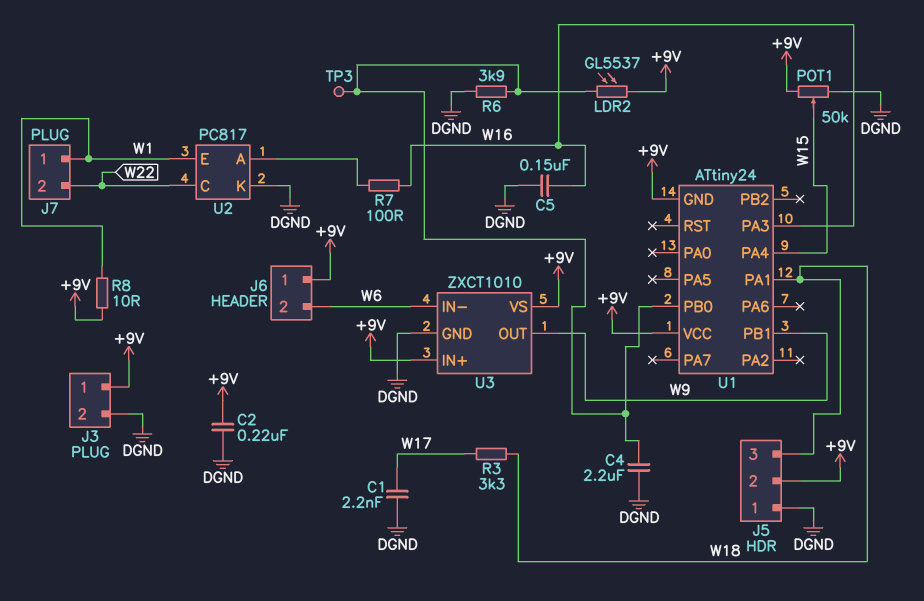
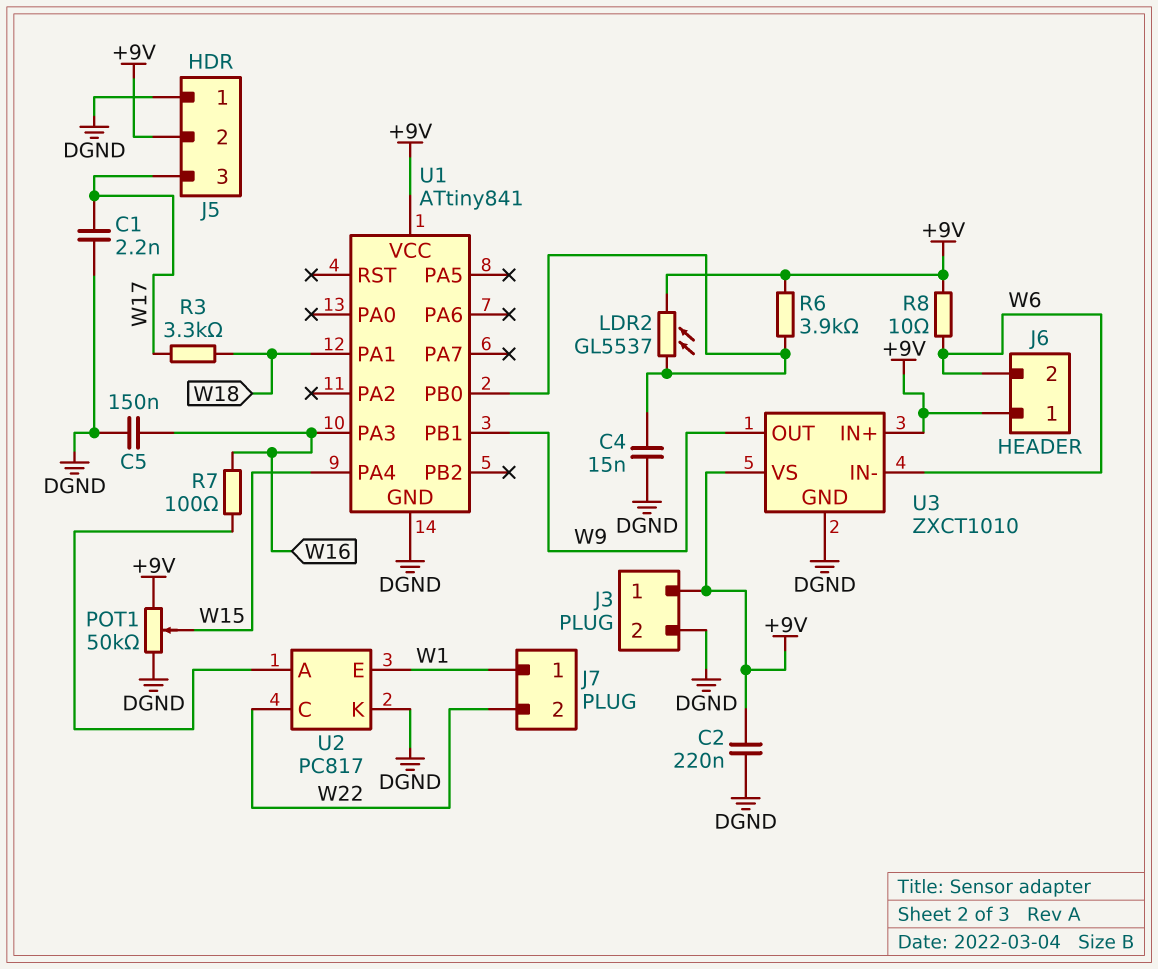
C4: 2.2uF (DGND, U1/PB0) -> 15nF (DGND, U1/PB0)
J5 pin 3: W18 -> W17
R6: 3.9k (DGND, U1/PB0) -> 3.9k (+9V, U1/PB0)
R8: 10 (+9V, W1) -> 10 (+9V, W6)
TP3: test point (U1/PB0) -> none
U1: ATtiny24 -> ATtiny841
U1 pin GND: +9V -> DGND

